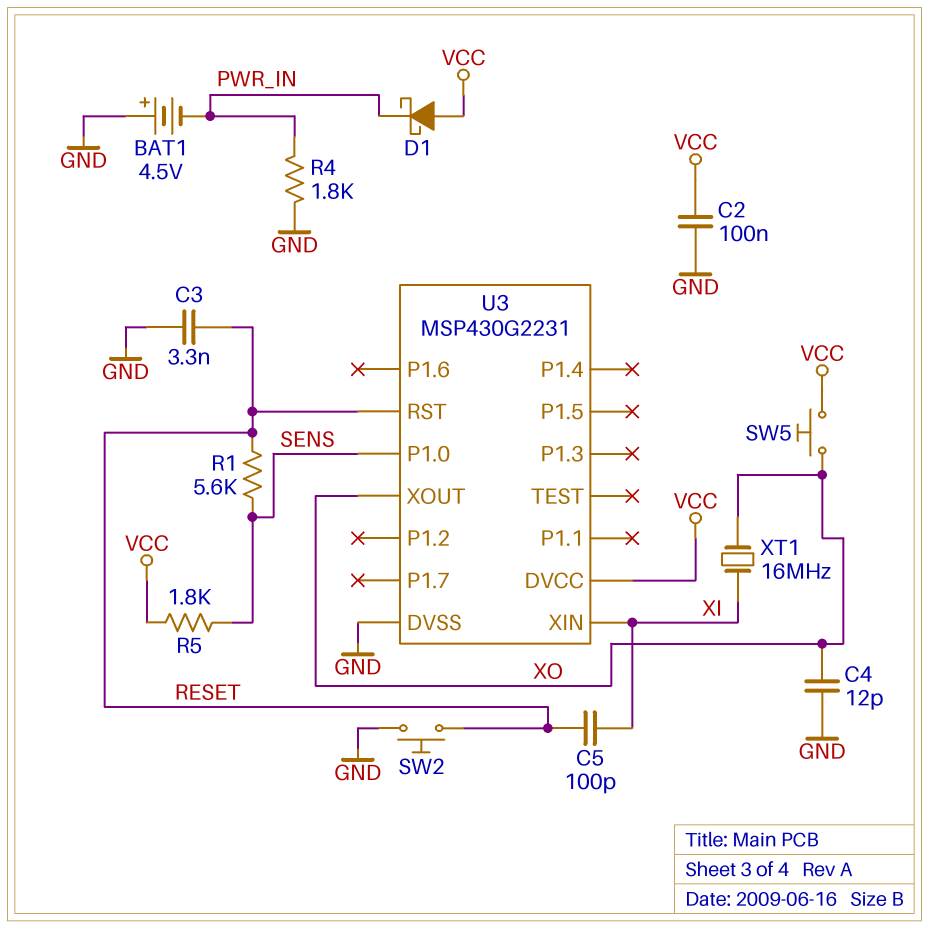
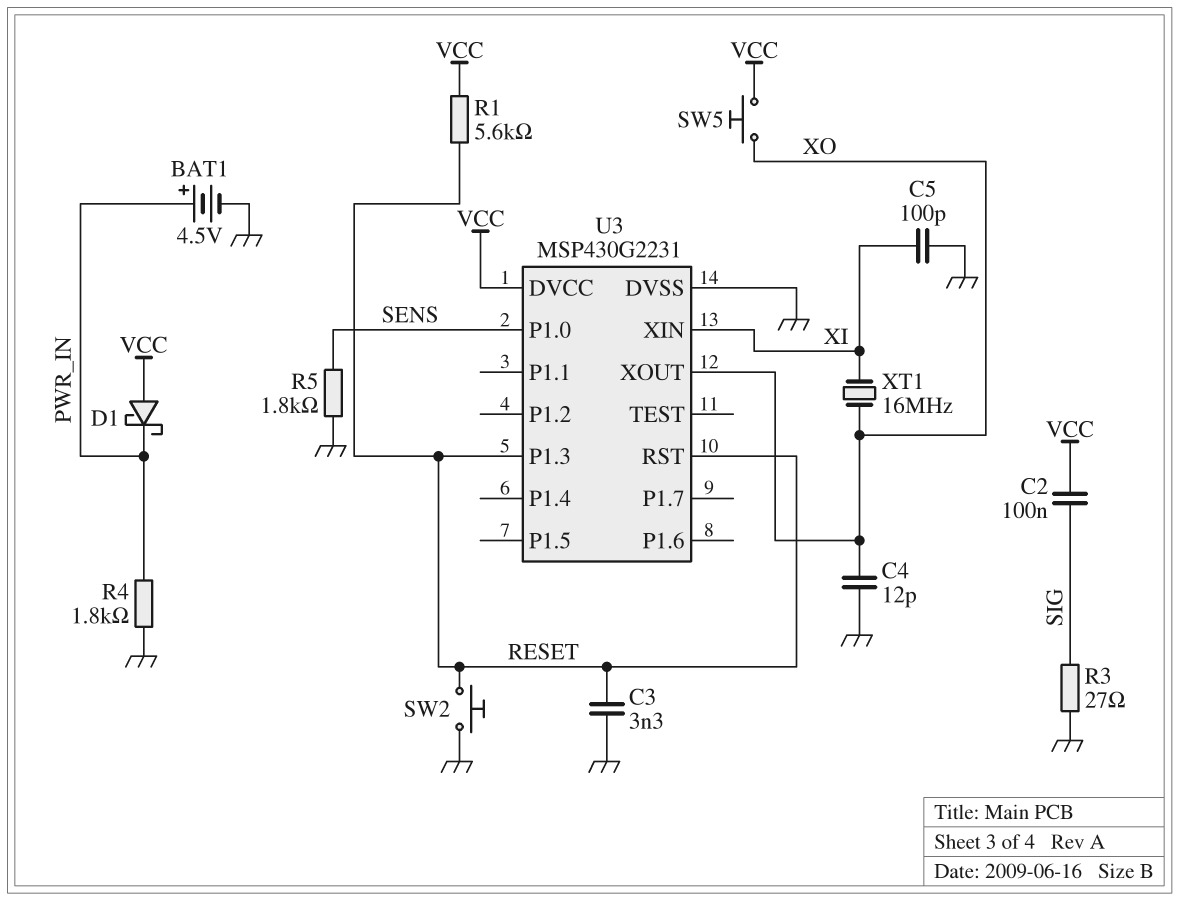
BAT1: 4.5V (plus GND, minus PWR_IN) -> 4.5V (plus PWR_IN, minus GND)
C2: 100nF (GND, VCC) -> 100nF (SIG, VCC)
C5: 100pF (RESET, XI) -> 100pF (GND, XI)
R1: 5.6k (RESET, SENS) -> 5.6k (RESET, VCC)
R3: none -> 27 (GND, SIG)
R5: 1.8k (SENS, VCC) -> 1.8k (GND, SENS)
U3 pin P1.3: none -> RESET

